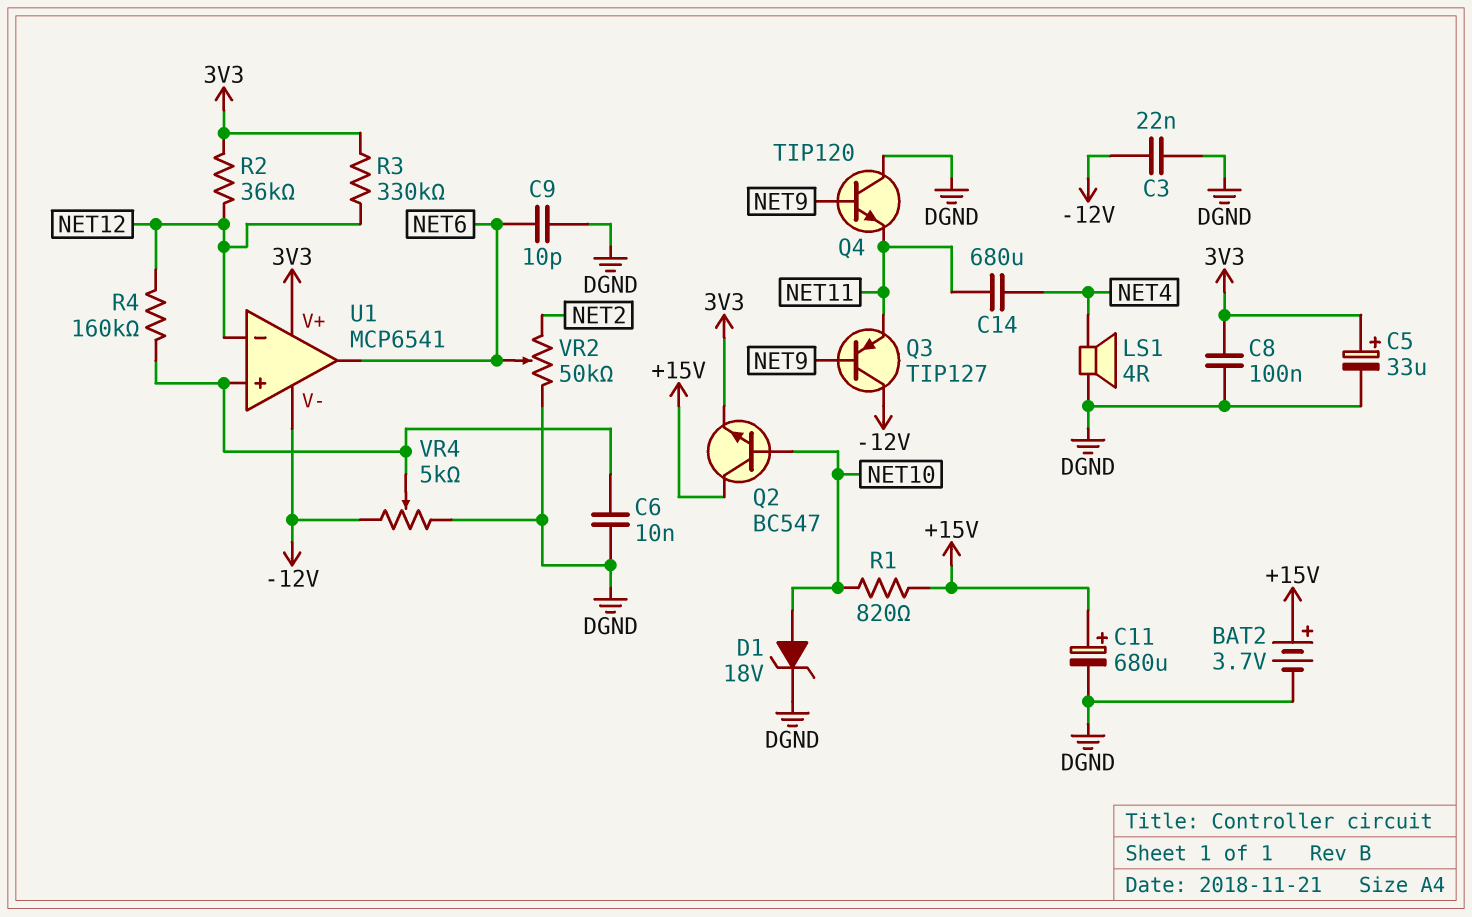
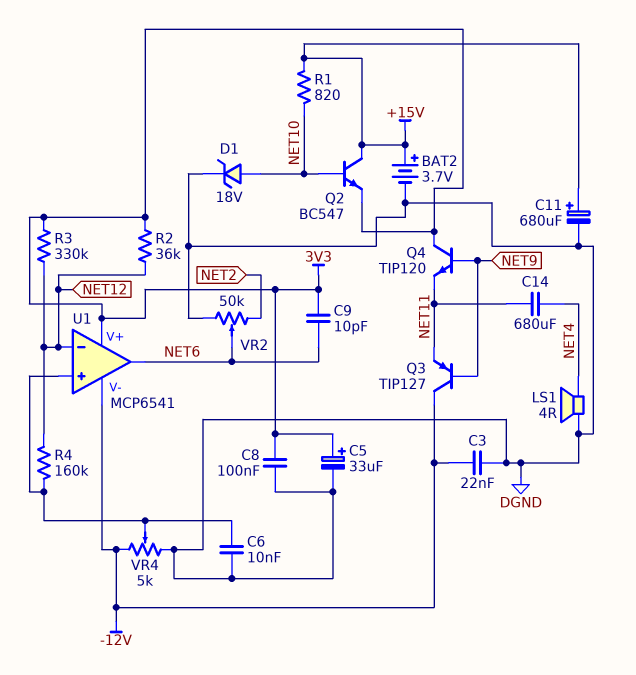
C9: 10pF (DGND, NET6) -> 10pF (3V3, NET6)
Q4: NPN TIP120 (B NET9, C DGND, E NET11) -> NPN TIP120 (B NET9, C 3V3, E NET11)

